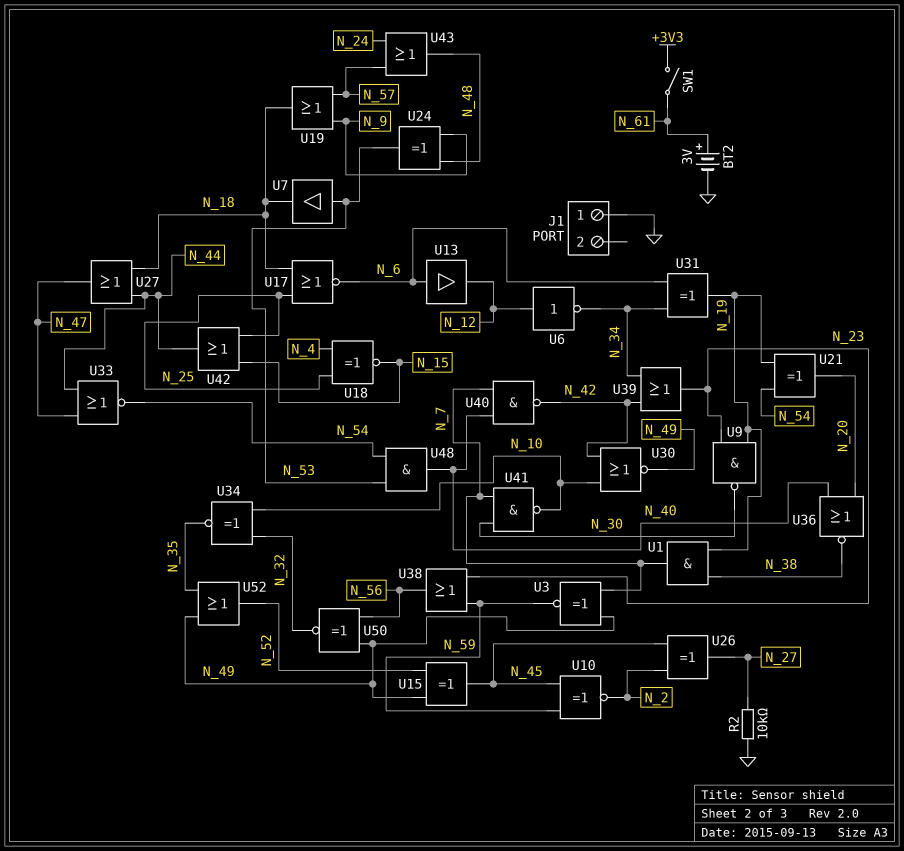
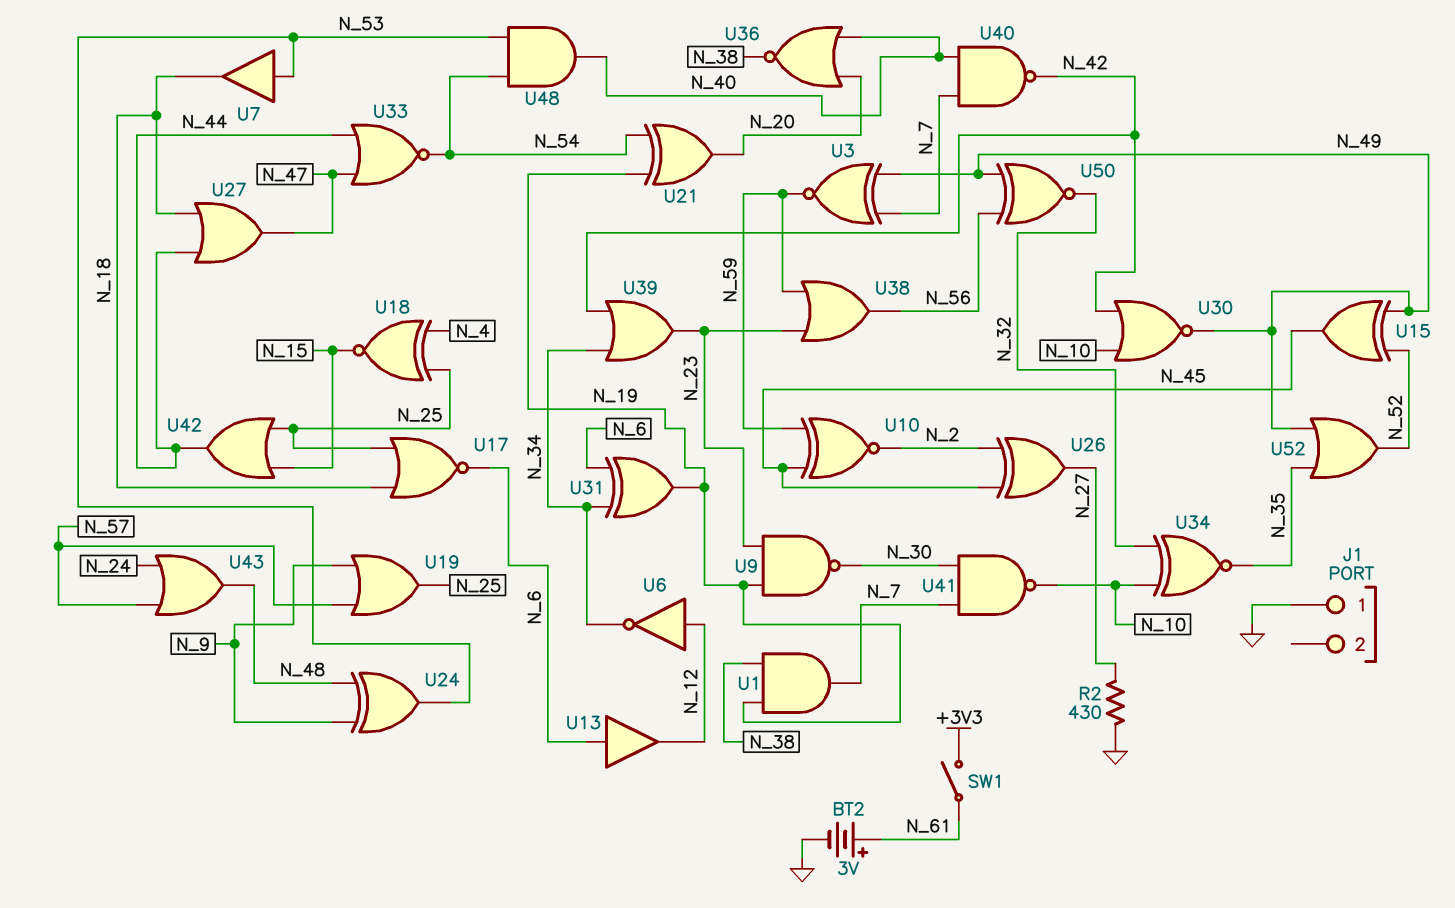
R2: 10k (GND, N_27) -> 430 (GND, N_27)
U19: OR (in N_9, in N_57, out N_18) -> OR (in N_9, in N_57, out N_25)

